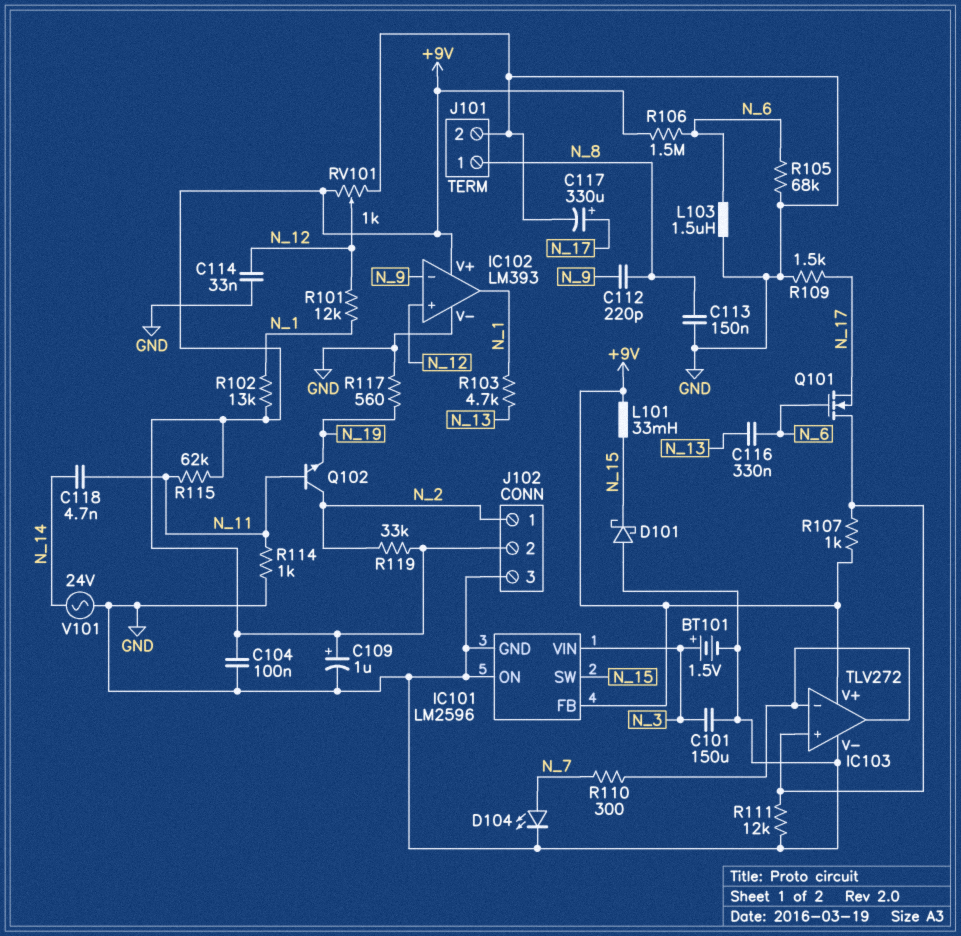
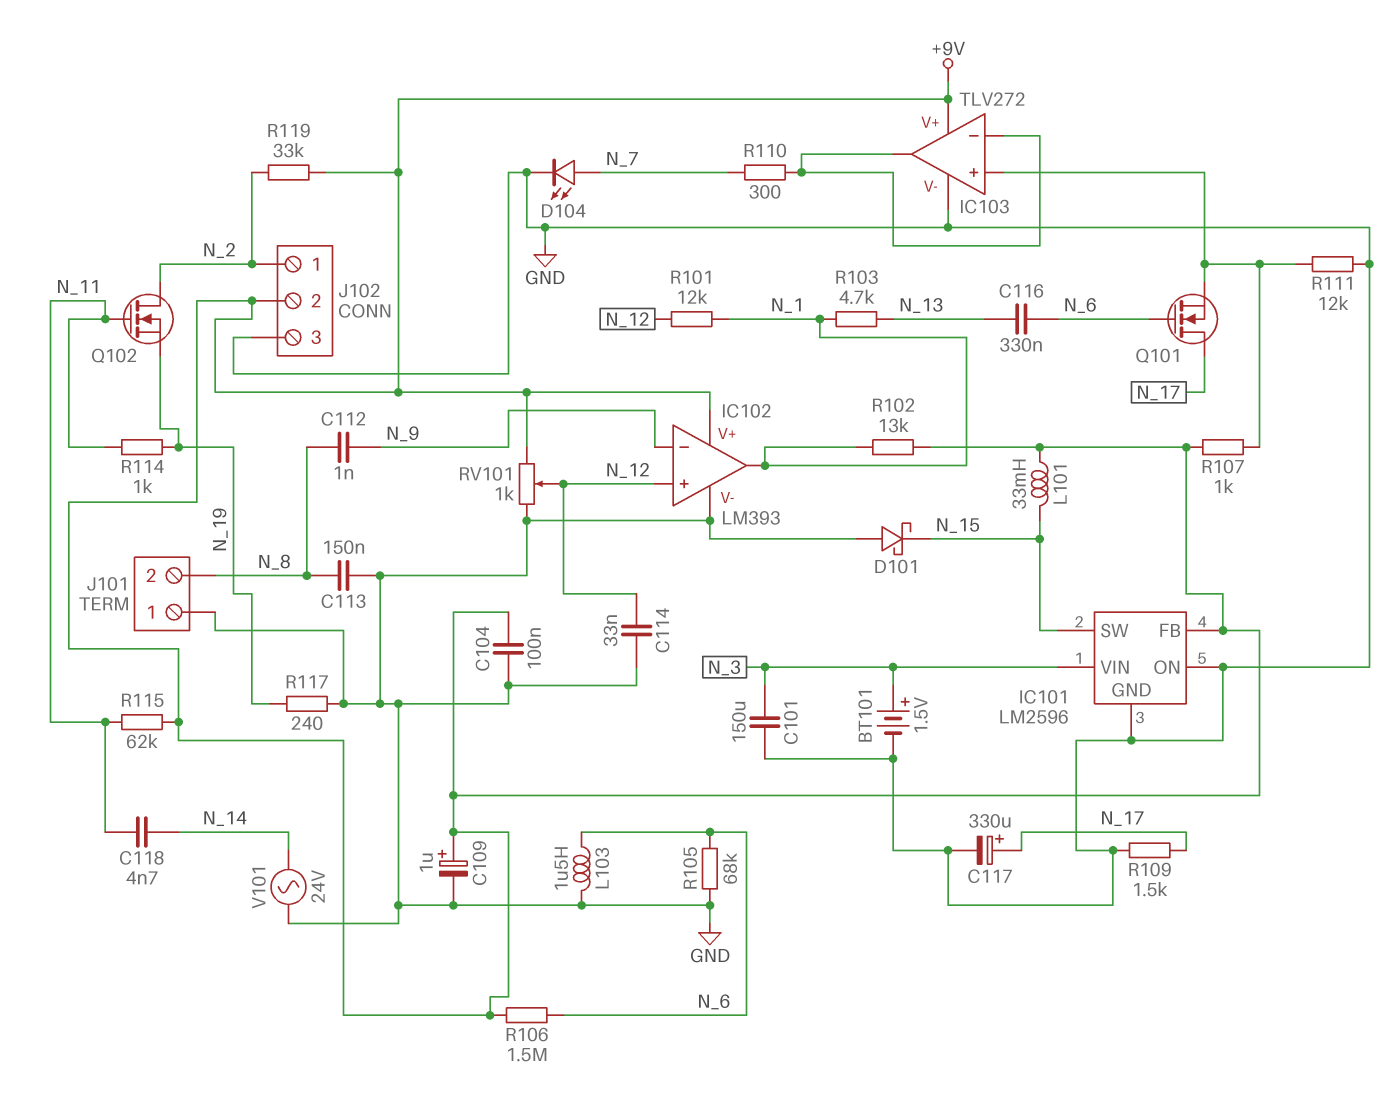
C112: 220pF (N_8, N_9) -> 1nF (N_8, N_9)
J101 pin 1: N_8 -> GND
J101 pin 2: GND -> N_8
Q101: NMOS (G N_6, D IC103/in+, S N_17) -> NMOS (G N_6, D N_17, S IC103/in+)
Q102: NPN (B N_11, C N_2, E N_19) -> NMOS (G N_11, D N_2, S N_19)
R114: 1k (GND, N_11) -> 1k (N_11, N_19)
R117: 560 (GND, N_19) -> 240 (GND, N_19)

